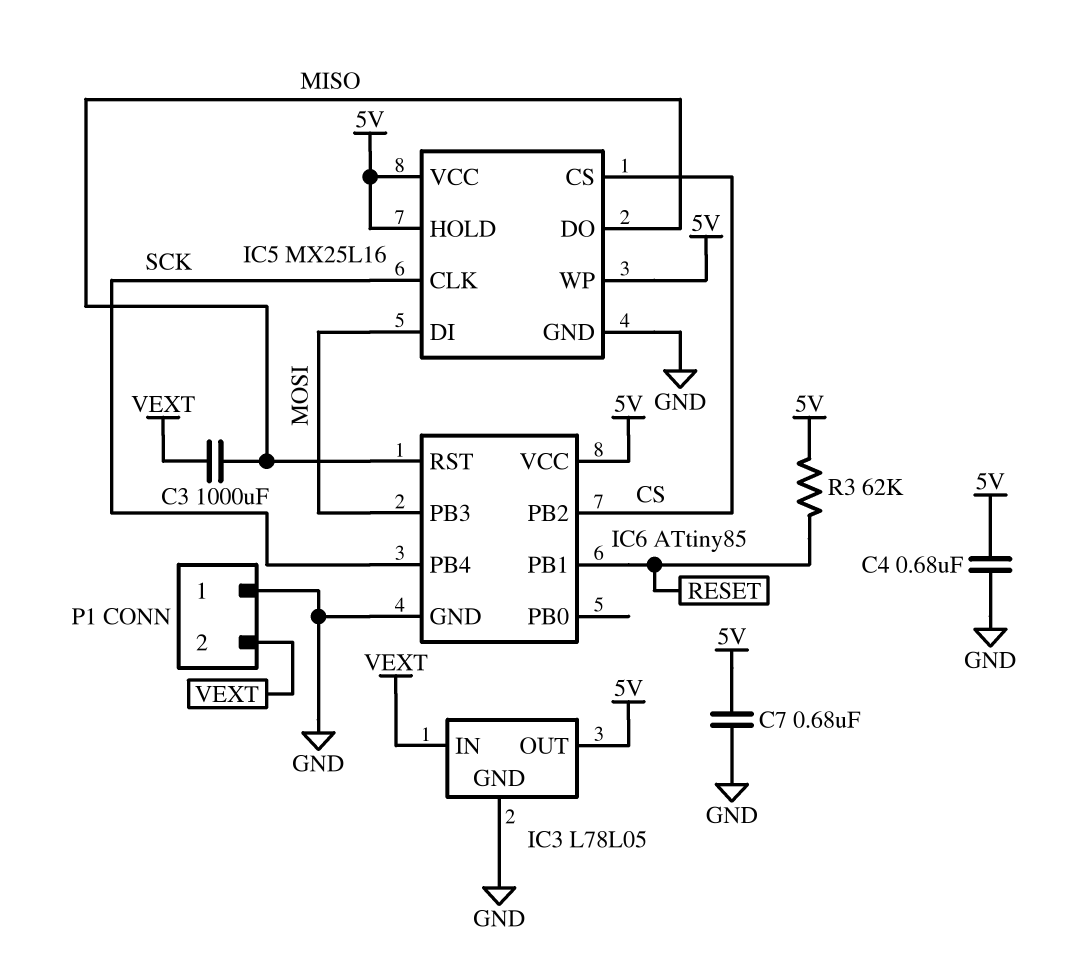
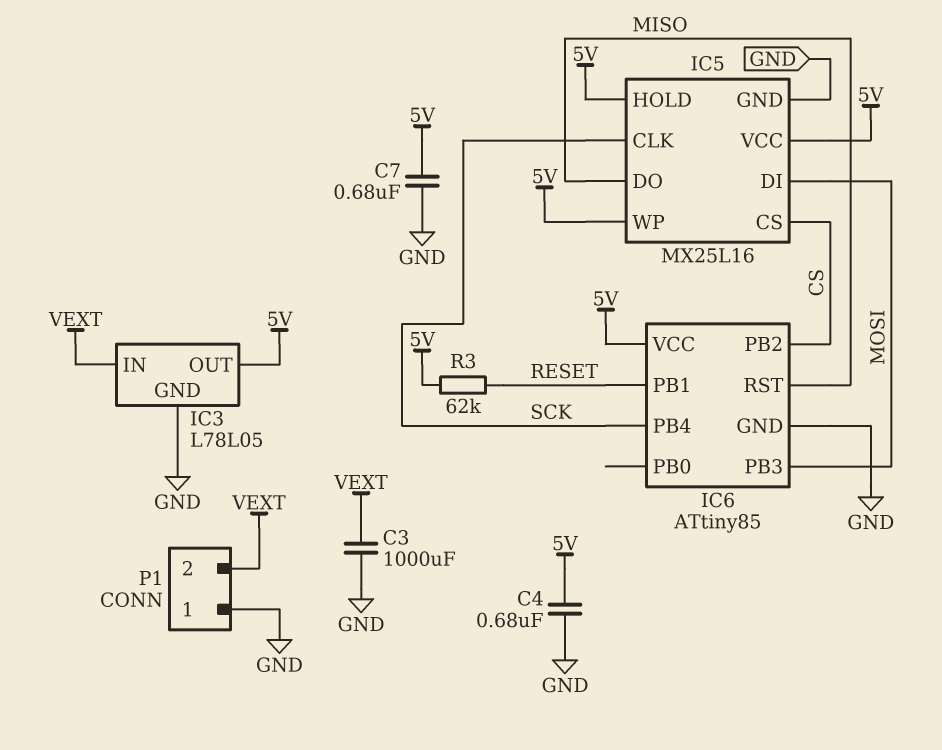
C3: 1000uF (MISO, VEXT) -> 1000uF (GND, VEXT)

